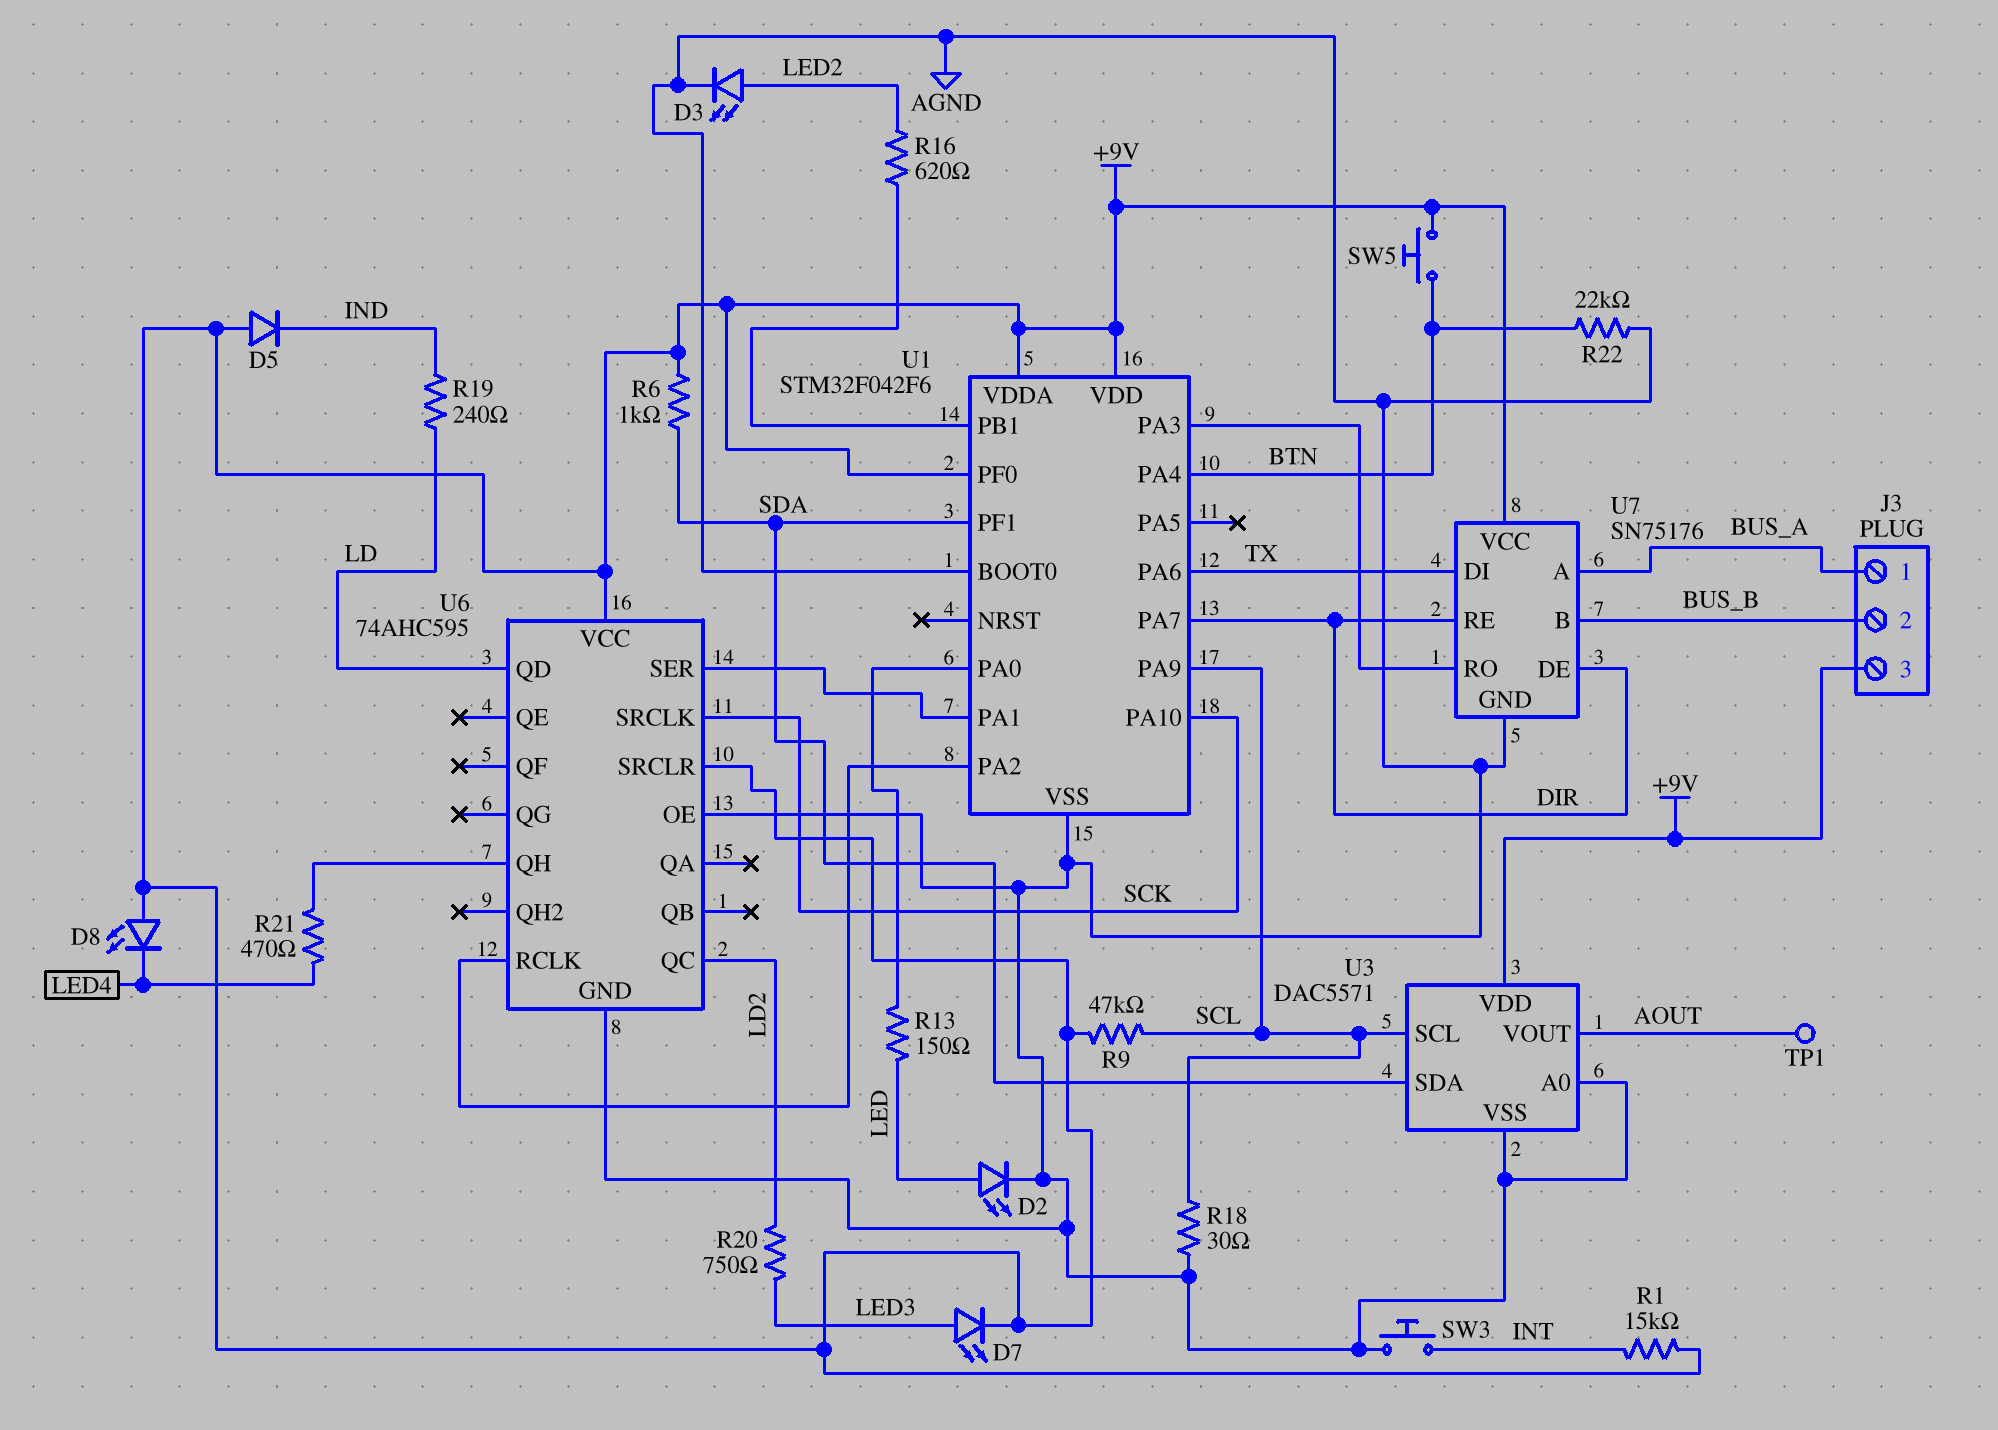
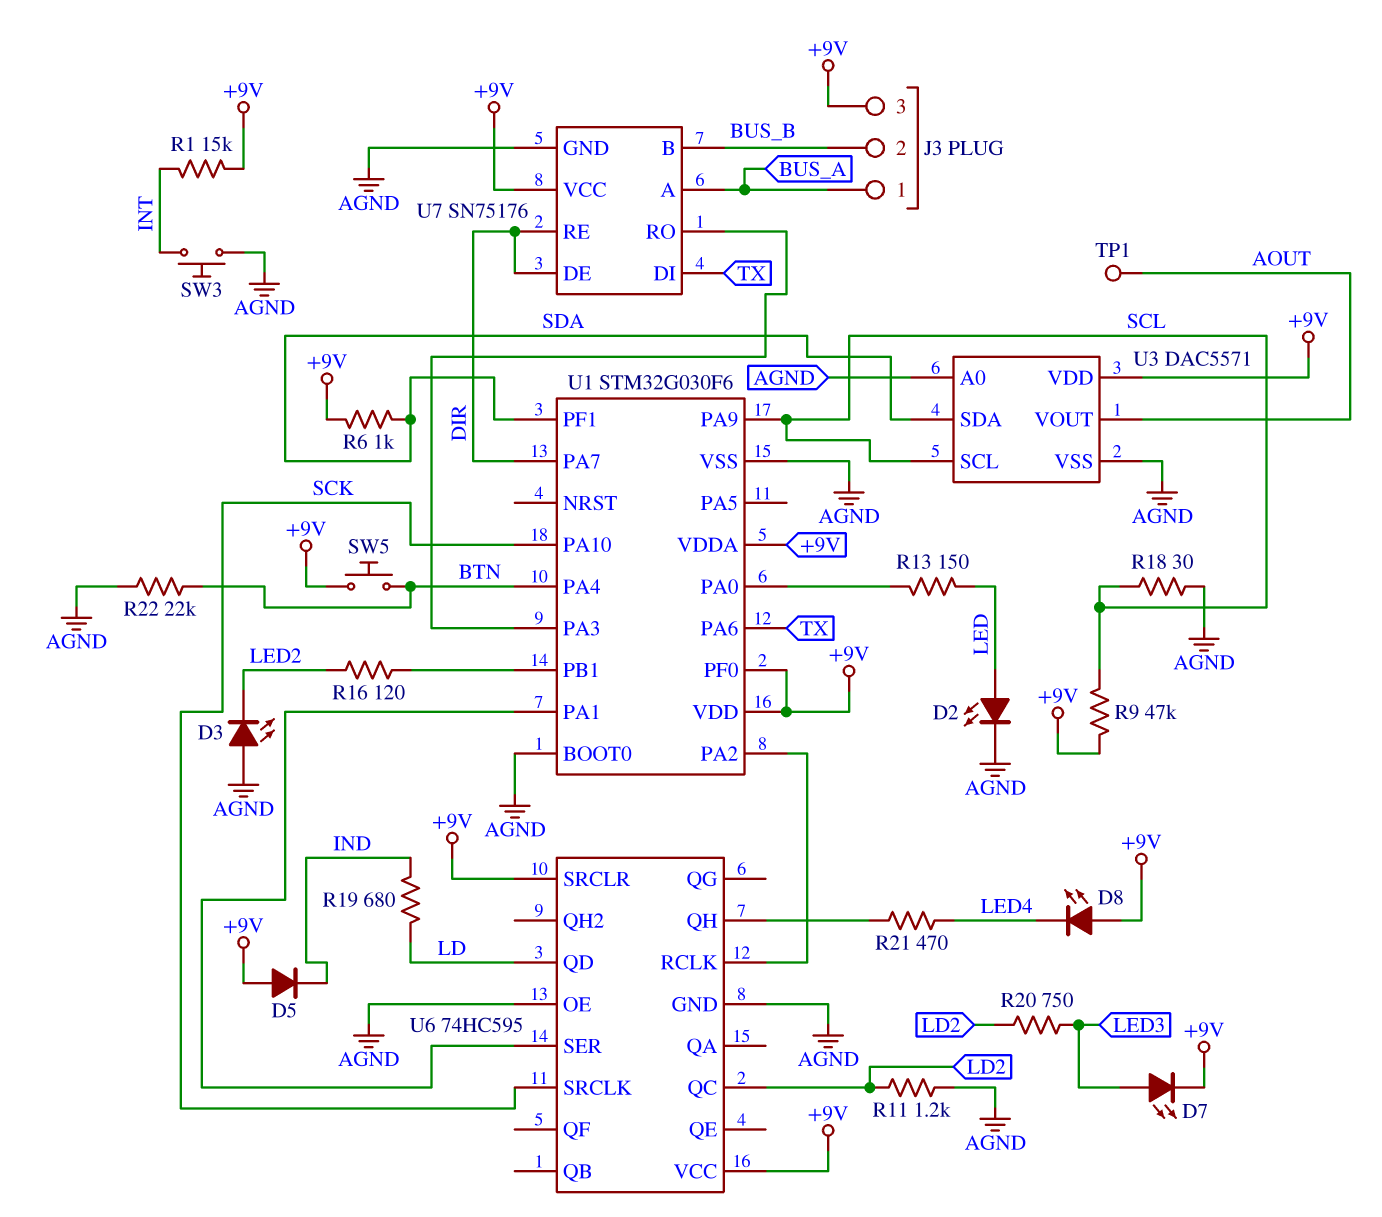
D3: LED (A LED2, K AGND) -> LED (A AGND, K LED2)
R11: none -> 1.2k (AGND, LD2)
R16: 620 (LED2, U1/PB1) -> 120 (LED2, U1/PB1)
R19: 240 (IND, LD) -> 680 (IND, LD)
U1: STM32F042F6 -> STM32G030F6
U6: 74AHC595 -> 74HC595

